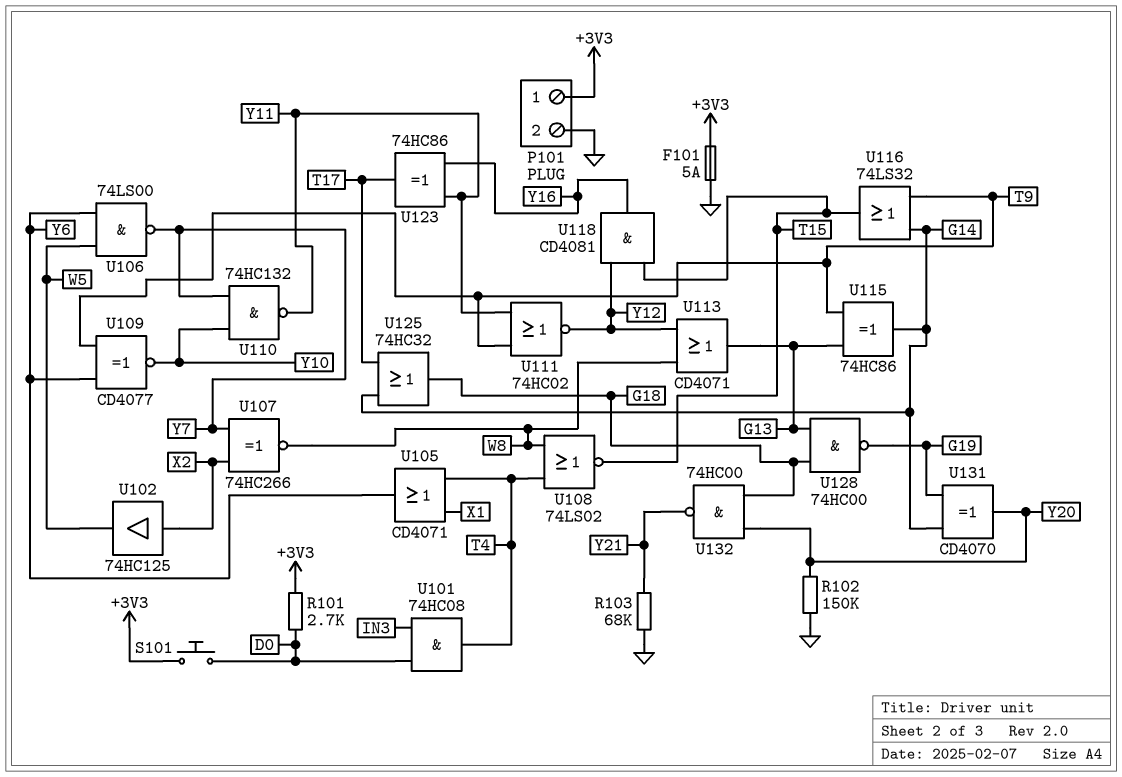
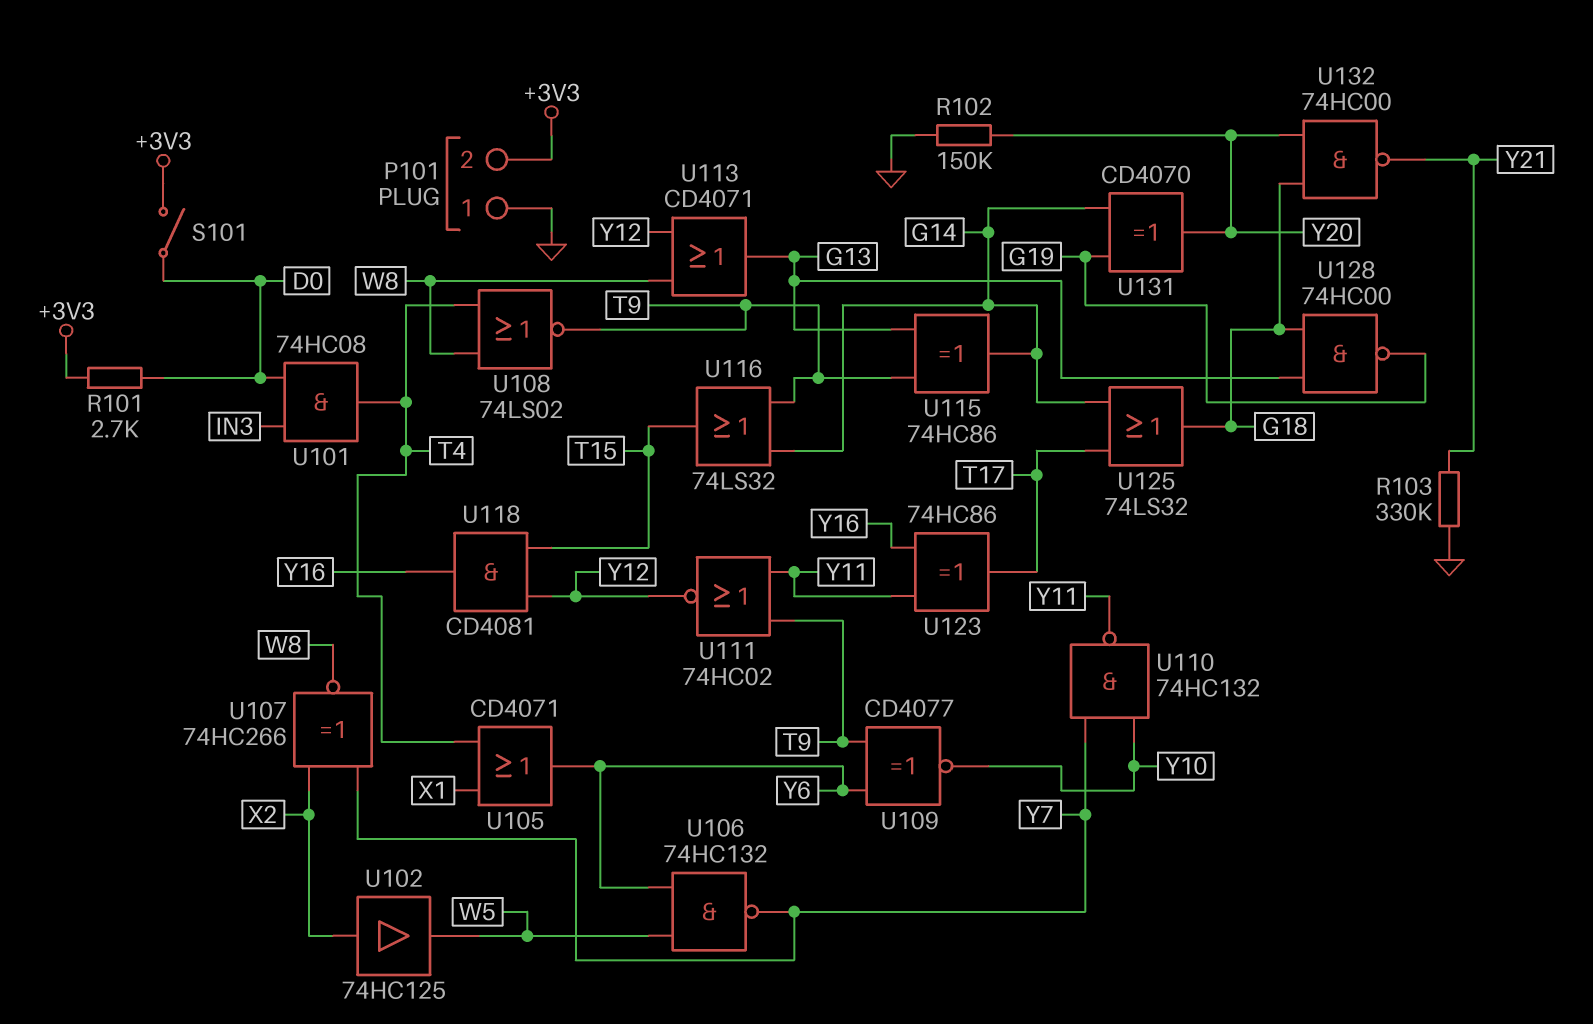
F101: 5A (+3V3, GND) -> none
P101 pin 1: +3V3 -> GND
P101 pin 2: GND -> +3V3
R103: 68k (GND, Y21) -> 330k (GND, Y21)
S101: button (+3V3, D0) -> switch (+3V3, D0)
U106: NAND 74LS00 (in W5, in Y6, out Y7) -> NAND 74HC132 (in W5, in Y6, out Y7)
U108: NOR 74LS02 (in T4, in W8, out T15) -> NOR 74LS02 (in T4, in W8, out T9)
U125: OR 74HC32 (in G14, in T17, out G18) -> OR 74LS32 (in G14, in T17, out G18)

